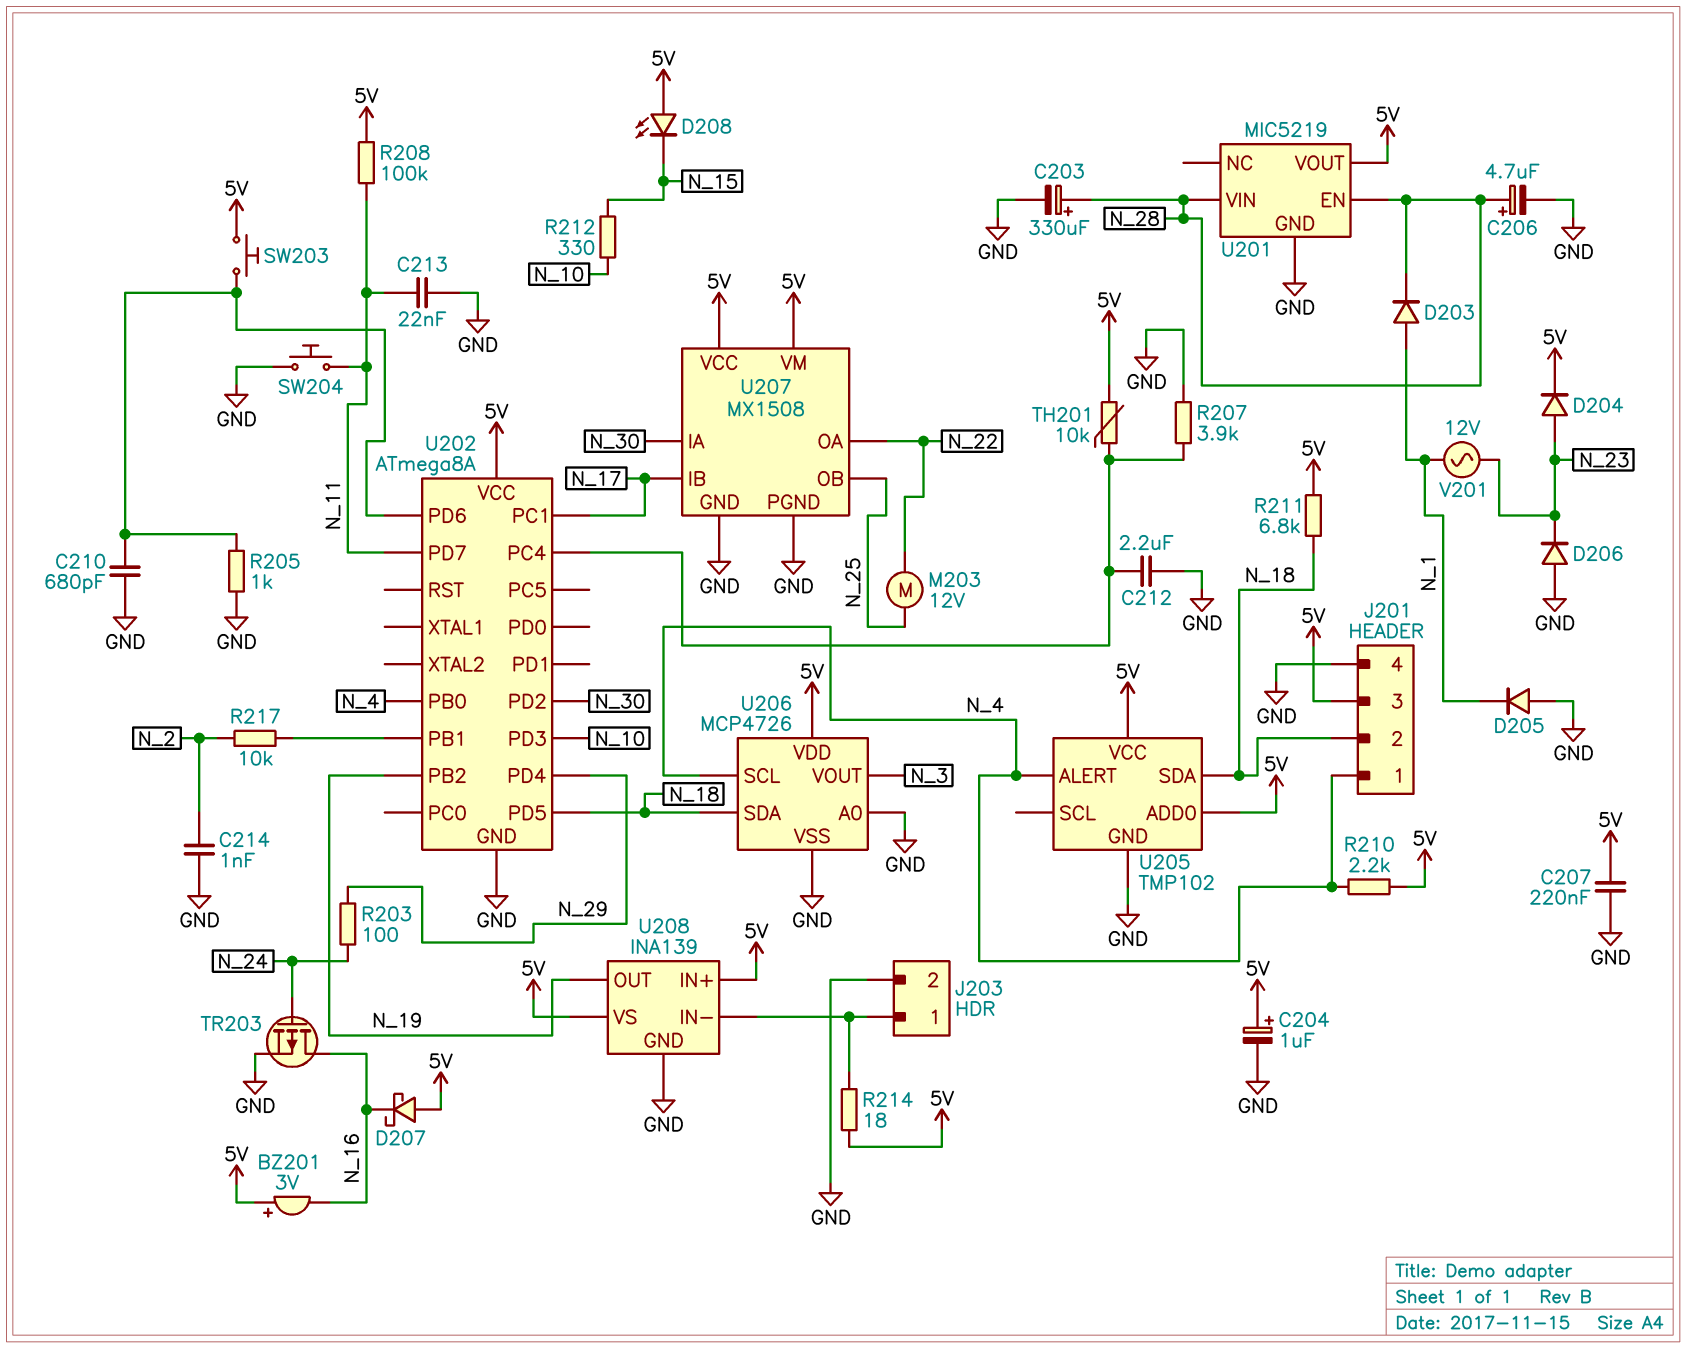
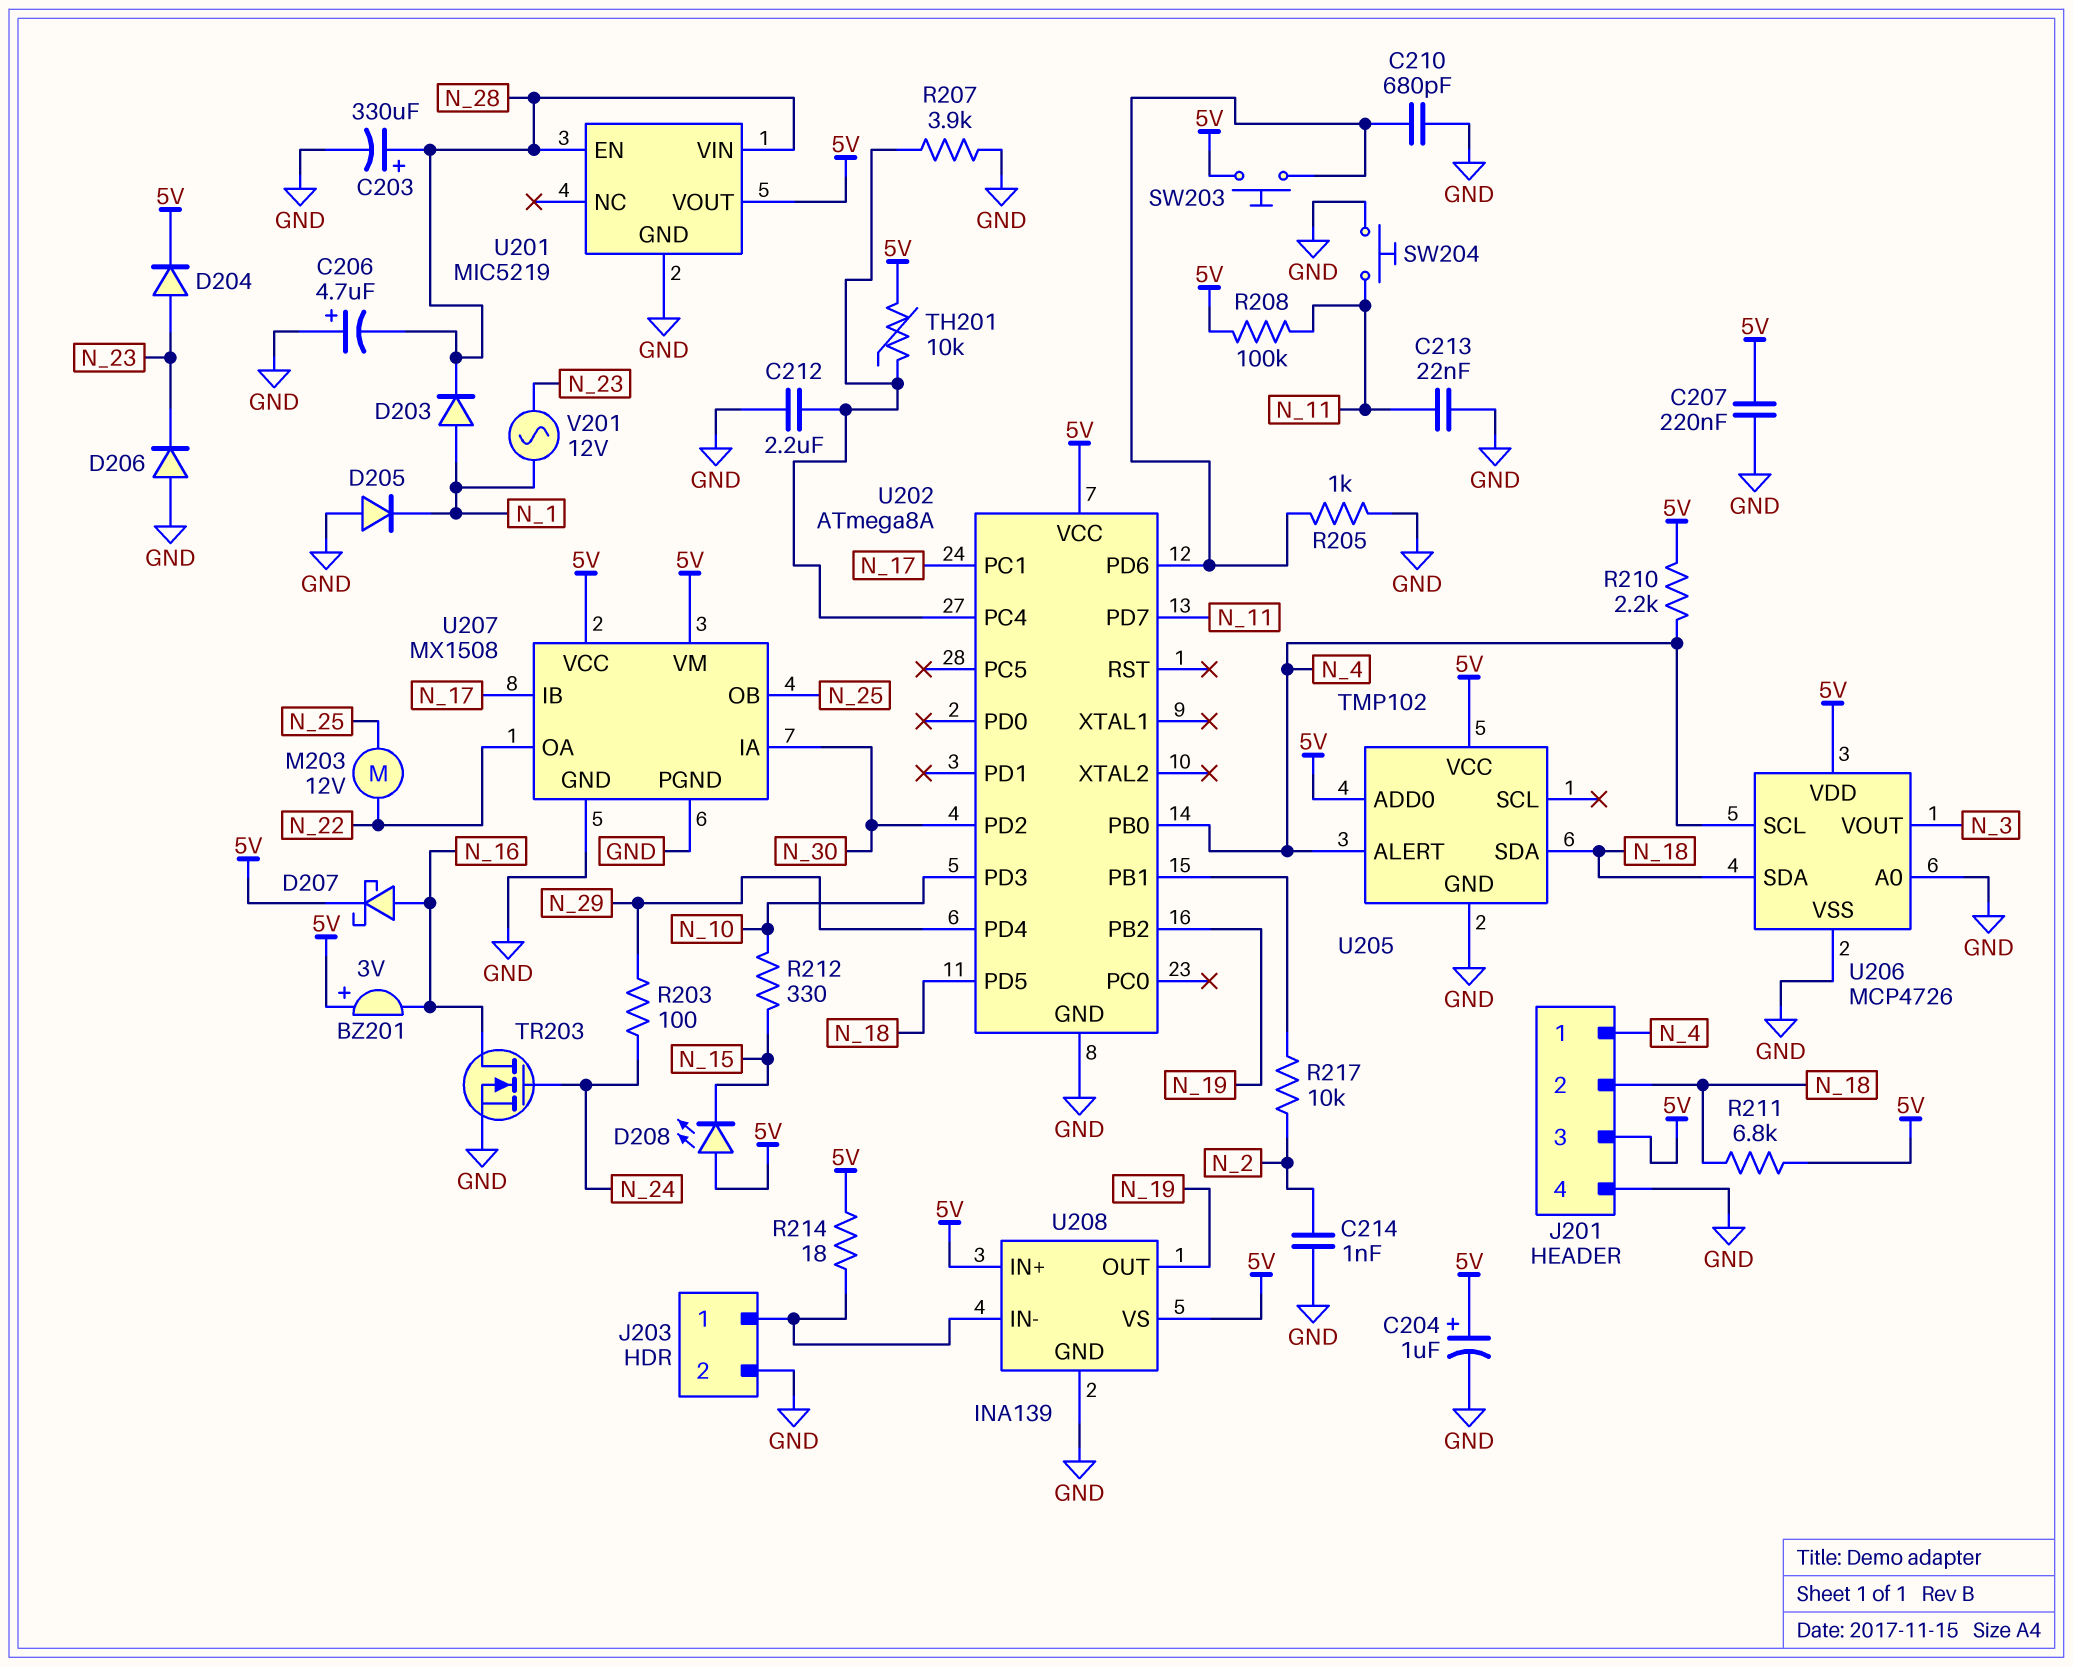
C206: 4.7uF (plus N_28, minus GND) -> 4.7uF (plus GND, minus N_28)
D207: schottky (A 5V, K N_16) -> schottky (A N_16, K 5V)
TR203: PMOS (G N_24, D N_16, S GND) -> NMOS (G N_24, D N_16, S GND)

